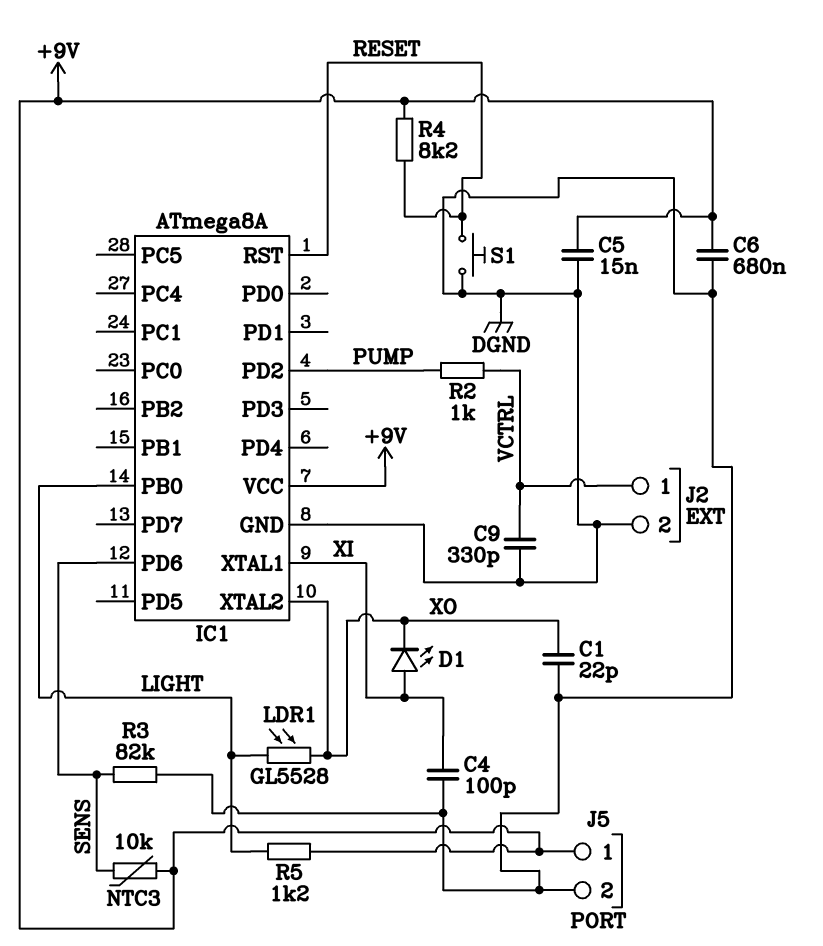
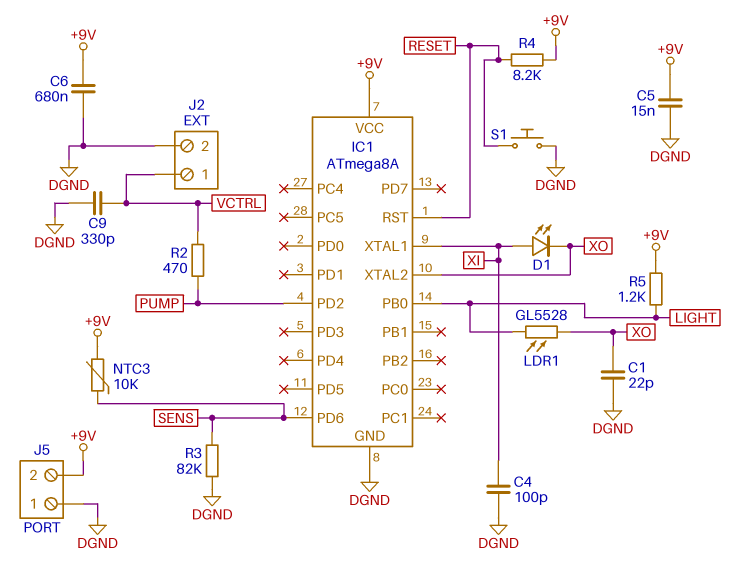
J5 pin 1: +9V -> DGND
J5 pin 2: DGND -> +9V
R2: 1k (PUMP, VCTRL) -> 470 (PUMP, VCTRL)

